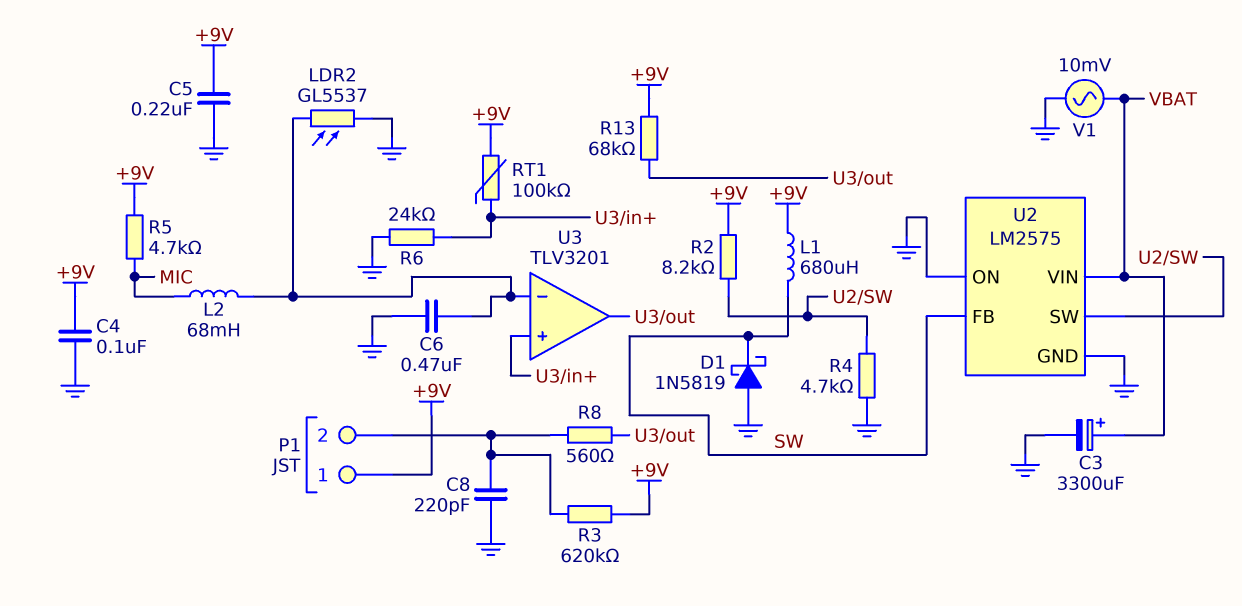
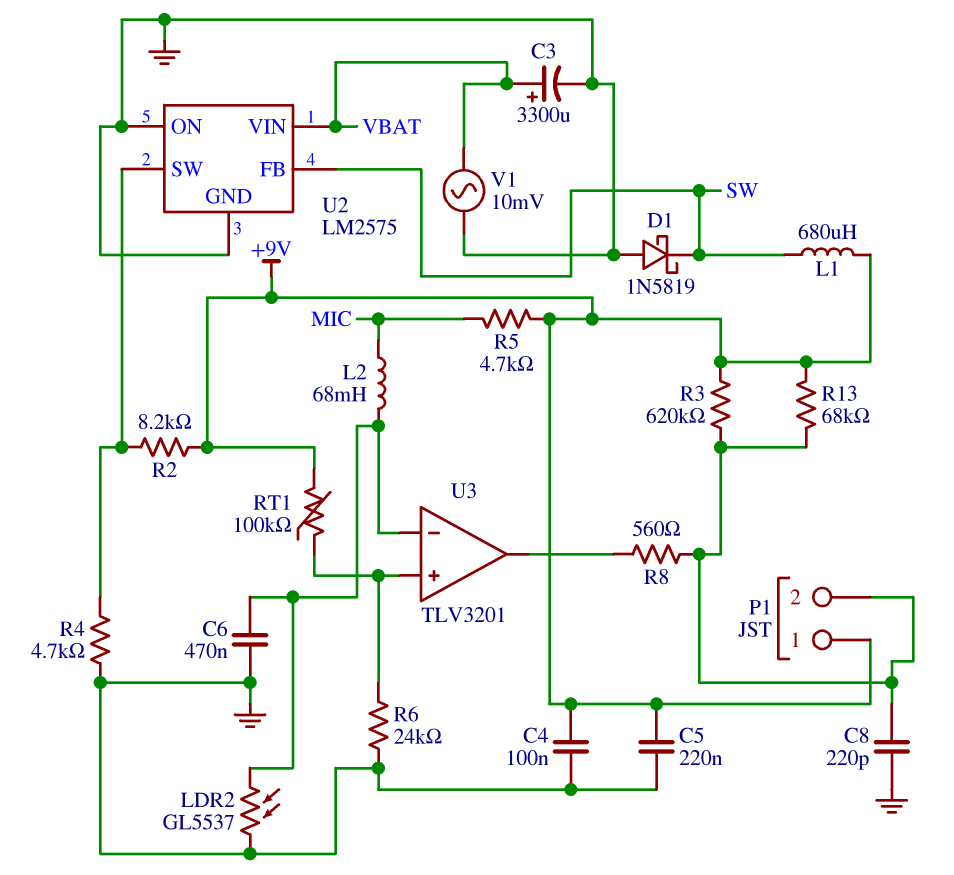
R13: 68k (+9V, U3/out) -> 68k (+9V, P1/2)

